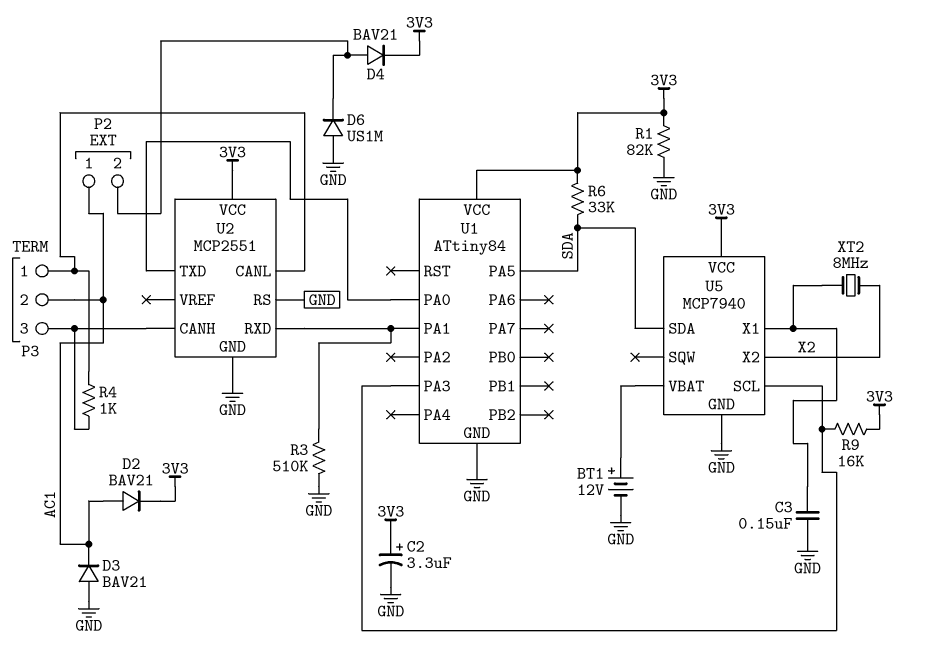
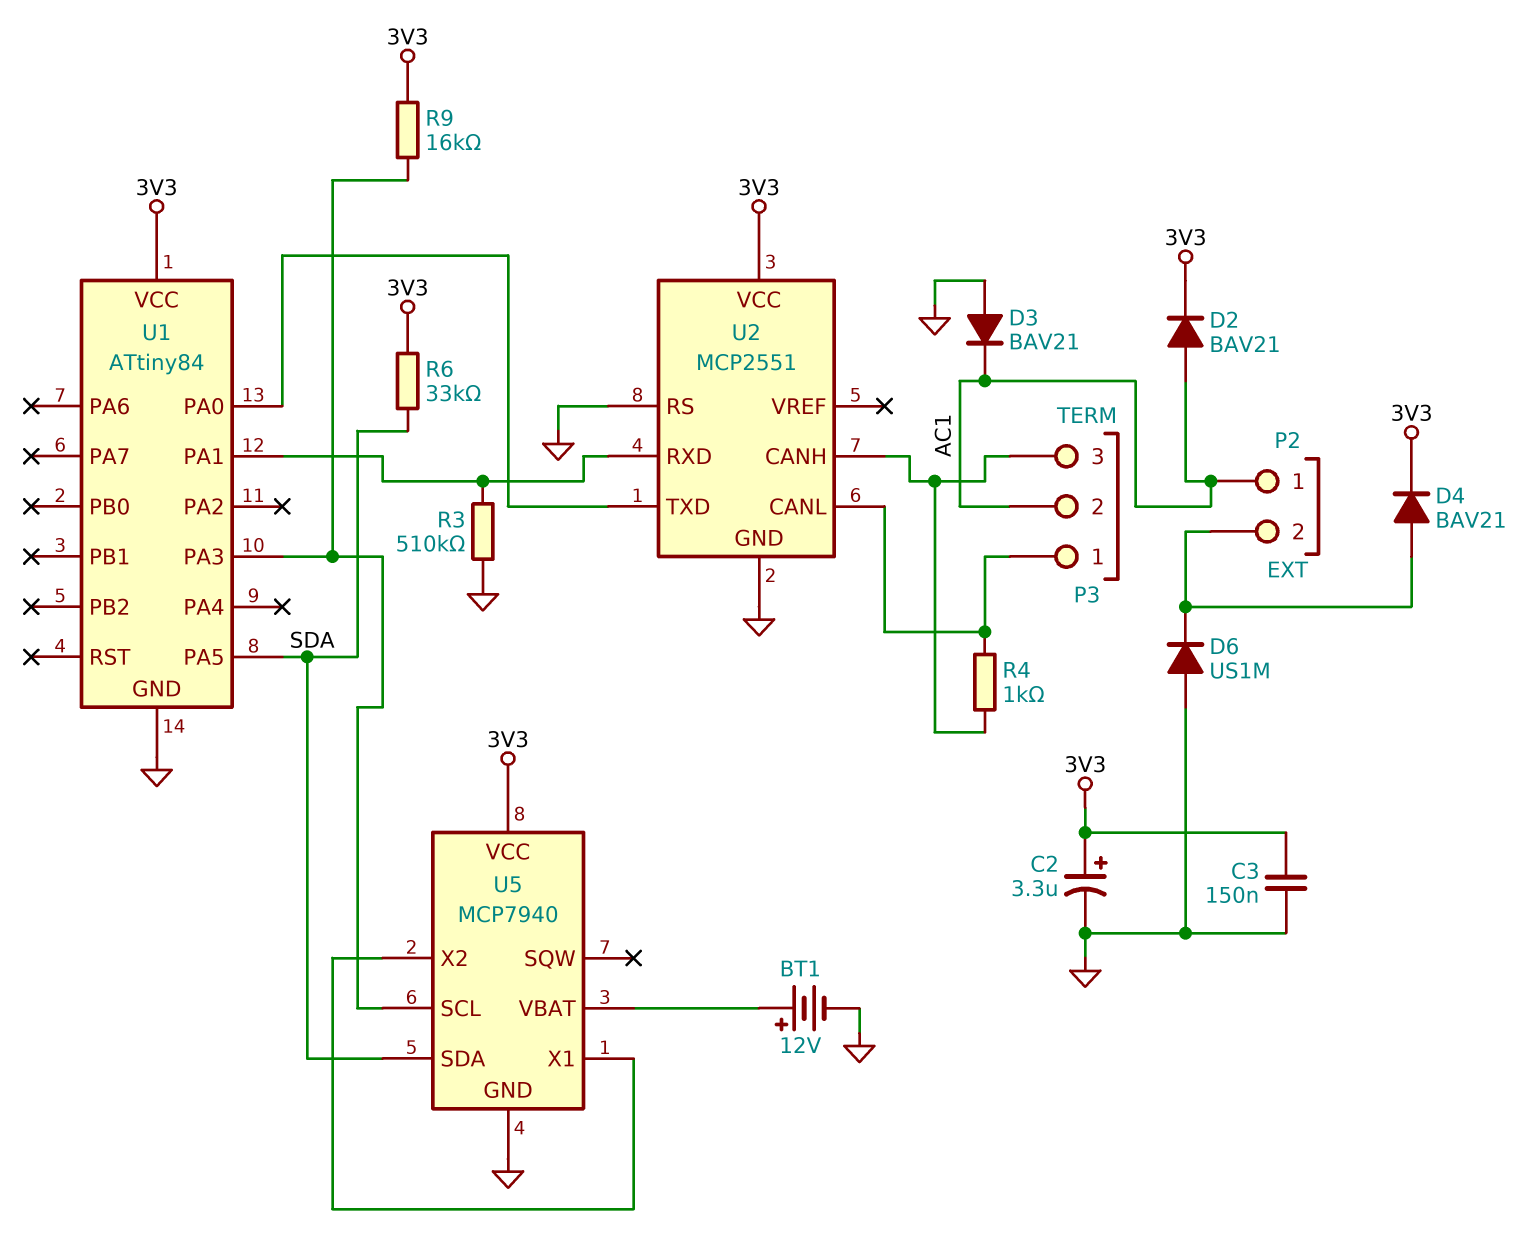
C3: 150nF (GND, U5/X1) -> 150nF (3V3, GND)
R1: 82k (3V3, GND) -> none
U5 pin X2: X2 -> U5/X1
XT2: 8MHz (U5/X1, X2) -> none

